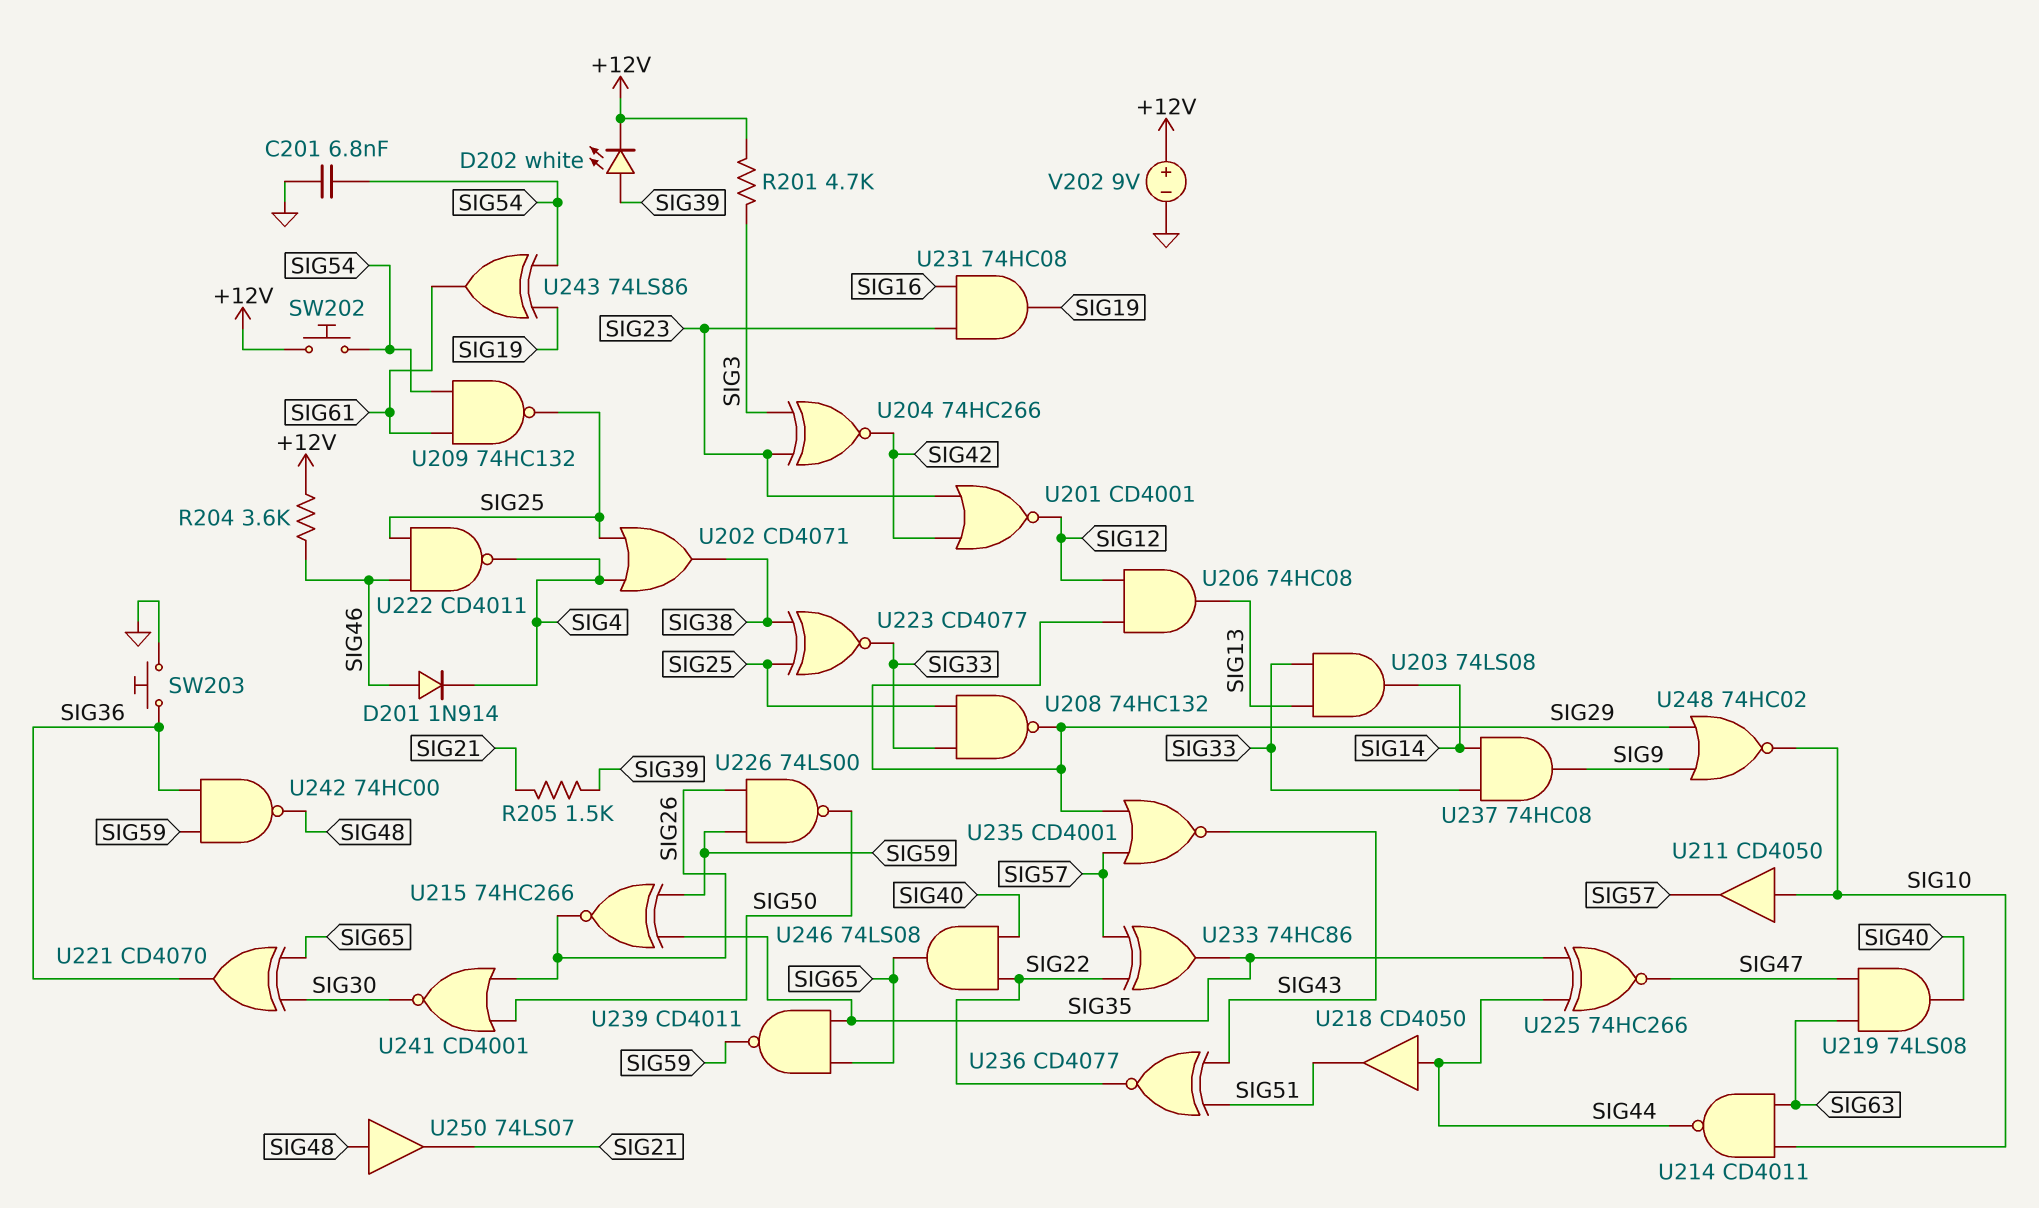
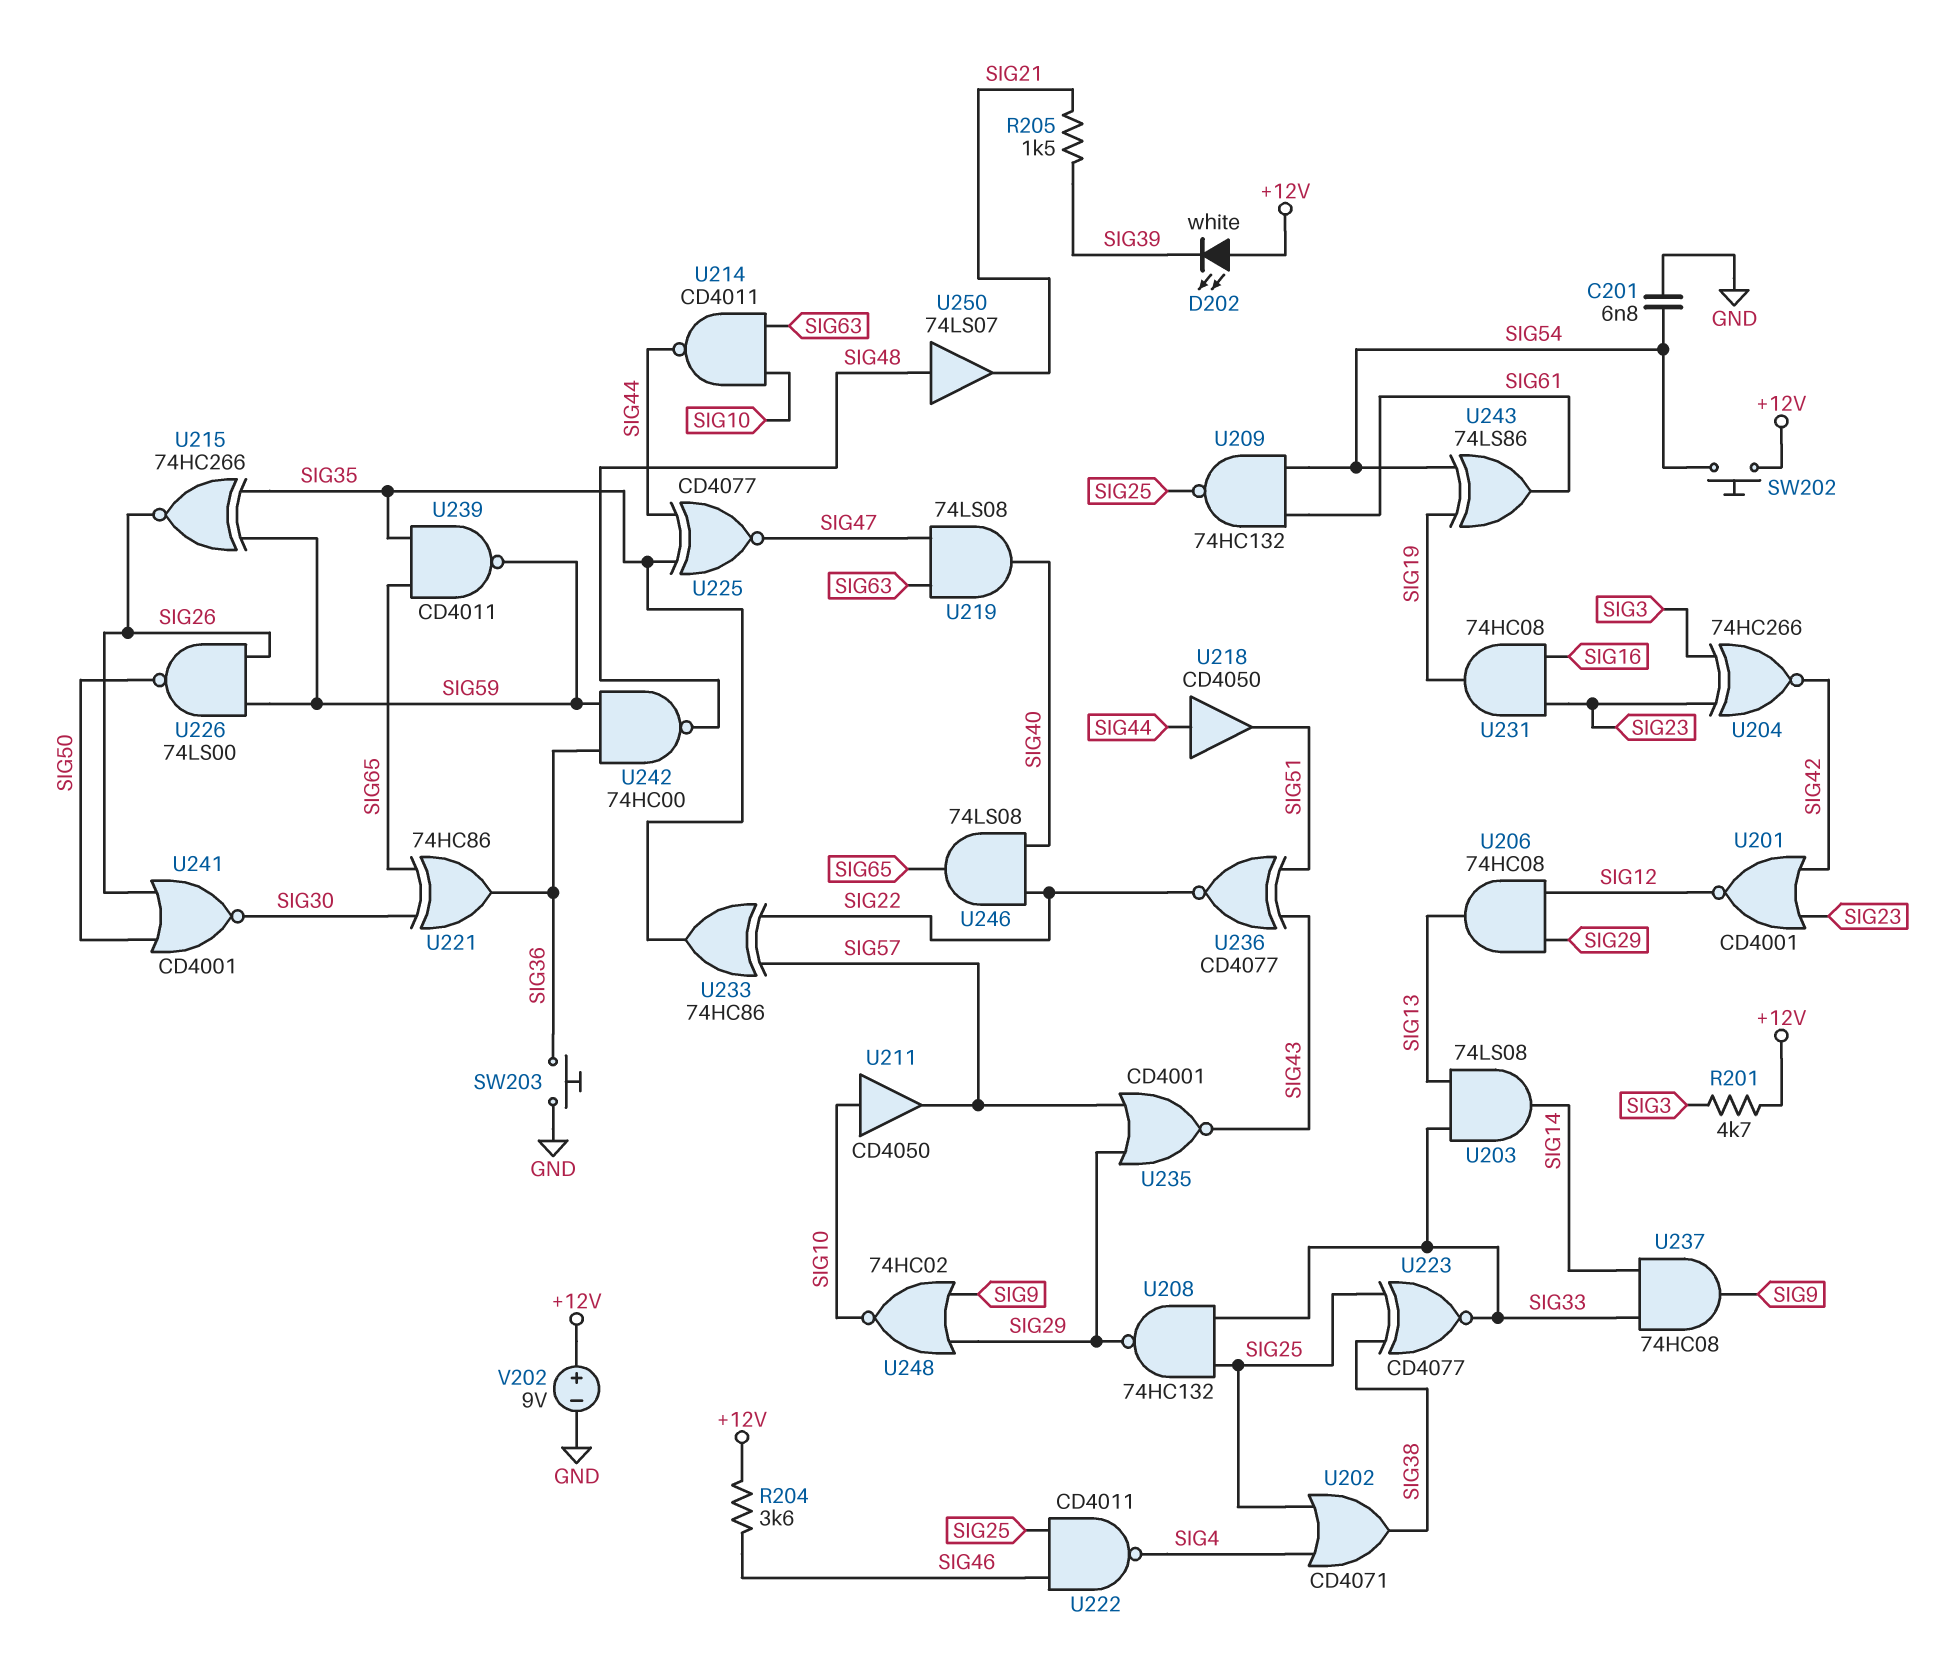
D201: diode 1N914 (A SIG46, K SIG4) -> none
D202: LED white (A SIG39, K +12V) -> LED white (A +12V, K SIG39)
U221: XOR CD4070 (in SIG30, in SIG65, out SIG36) -> XOR 74HC86 (in SIG30, in SIG65, out SIG36)
U225: XNOR 74HC266 (in SIG35, in SIG44, out SIG47) -> XNOR CD4077 (in SIG35, in SIG44, out SIG47)

